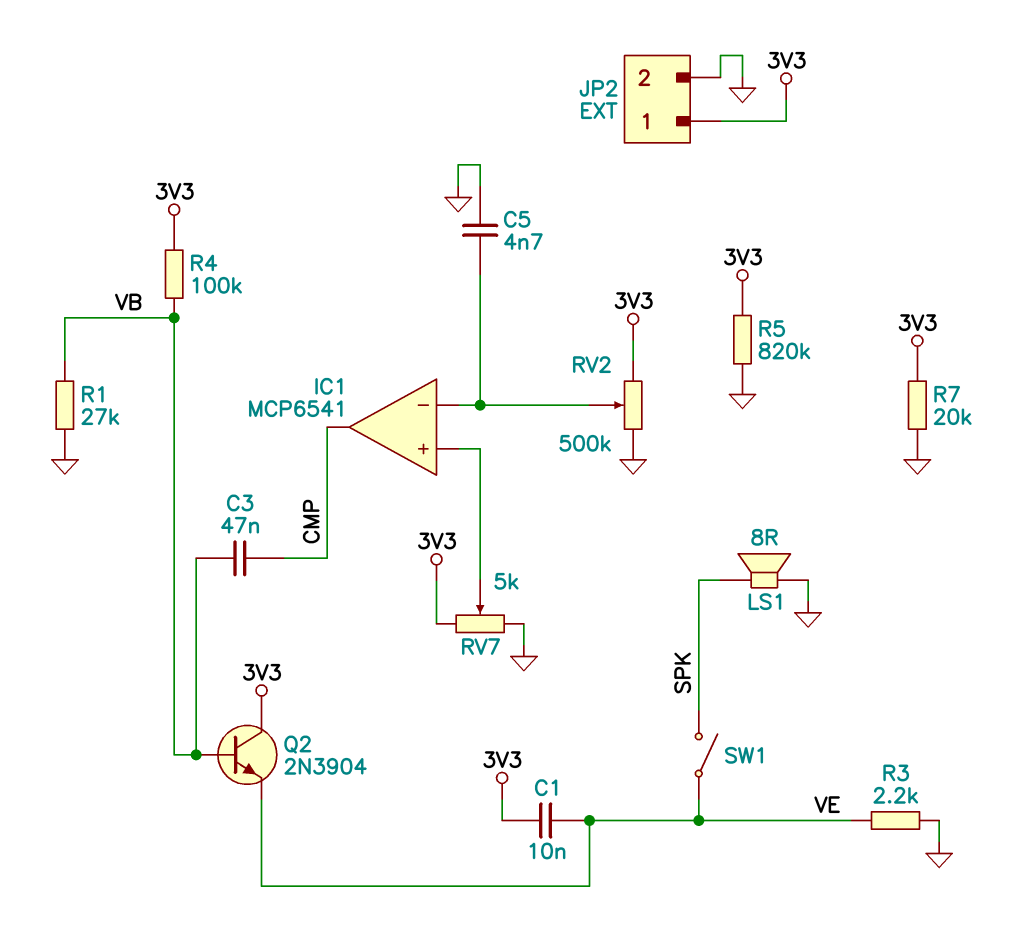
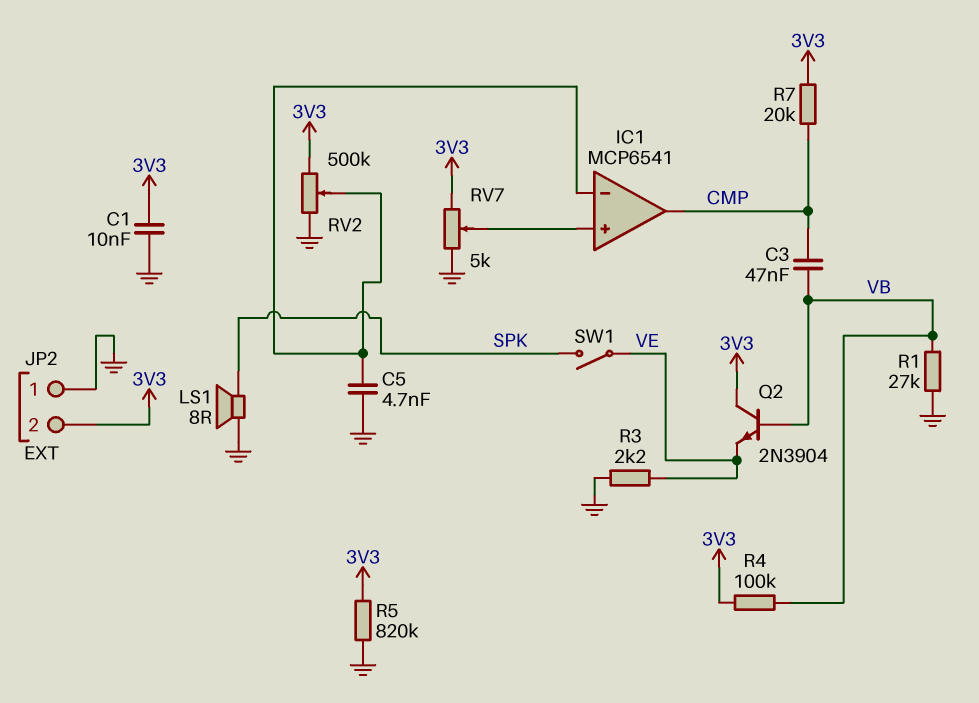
C1: 10nF (3V3, VE) -> 10nF (3V3, GND)
JP2 pin 1: 3V3 -> GND
JP2 pin 2: GND -> 3V3
R7: 20k (3V3, GND) -> 20k (3V3, CMP)

